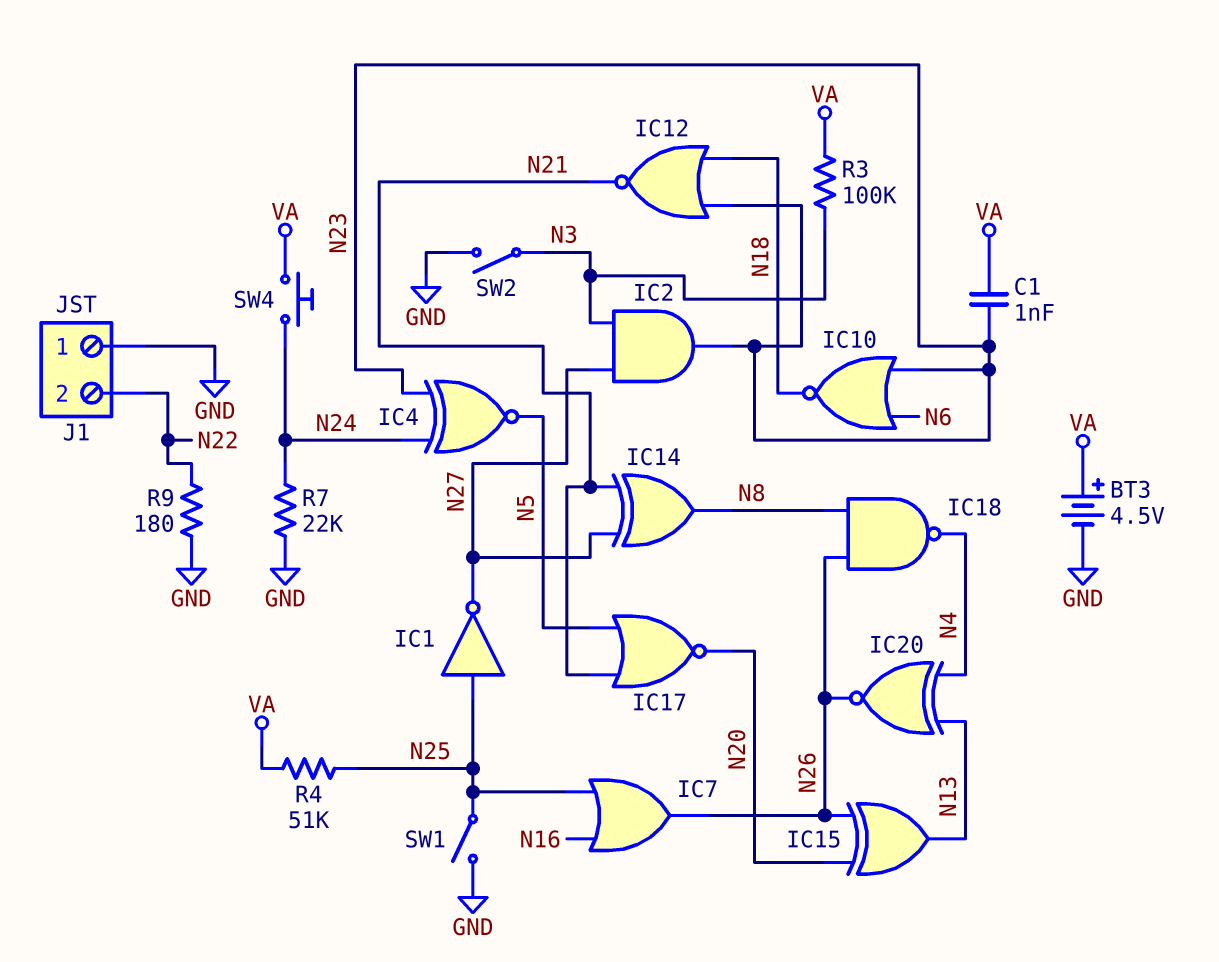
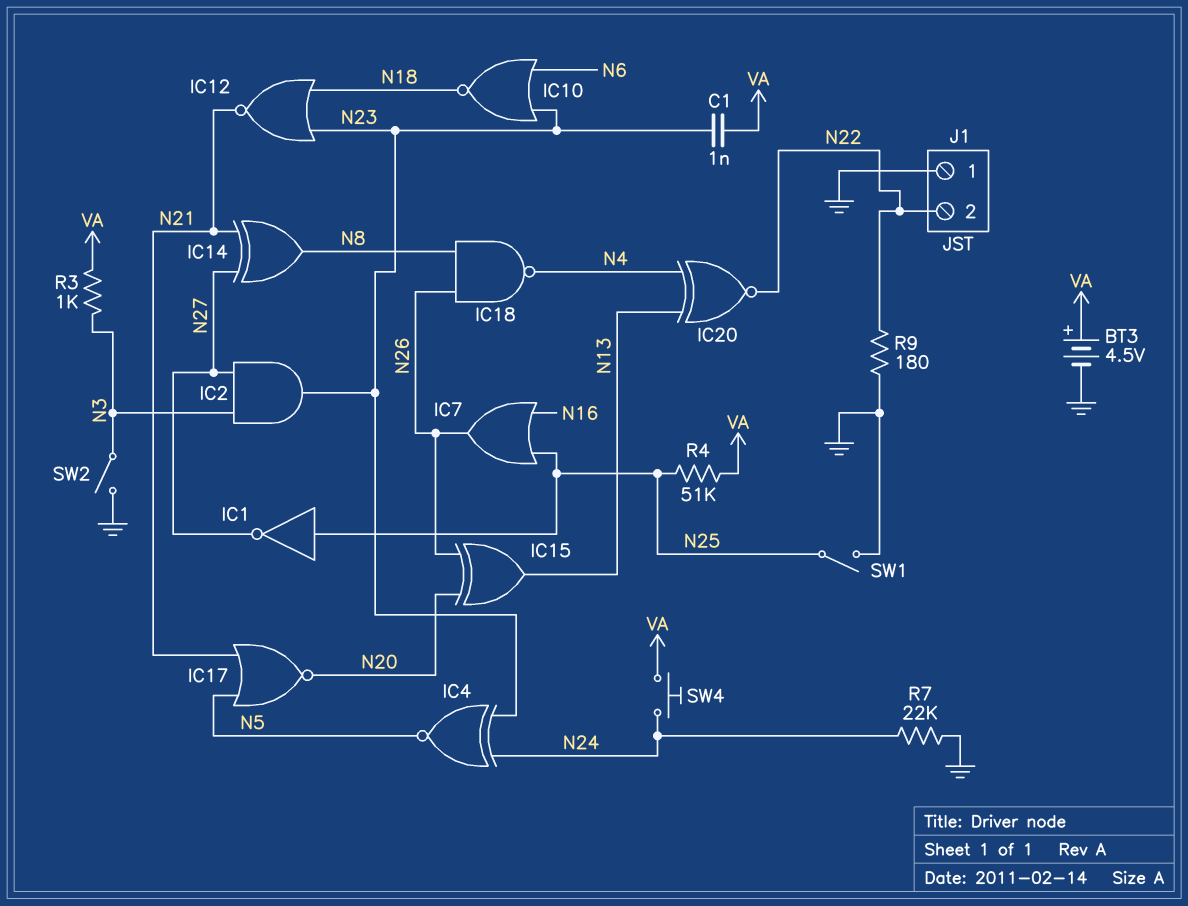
IC20: XNOR (in N4, in N13, out N26) -> XNOR (in N4, in N13, out N22)
R3: 100k (N3, VA) -> 1k (N3, VA)

